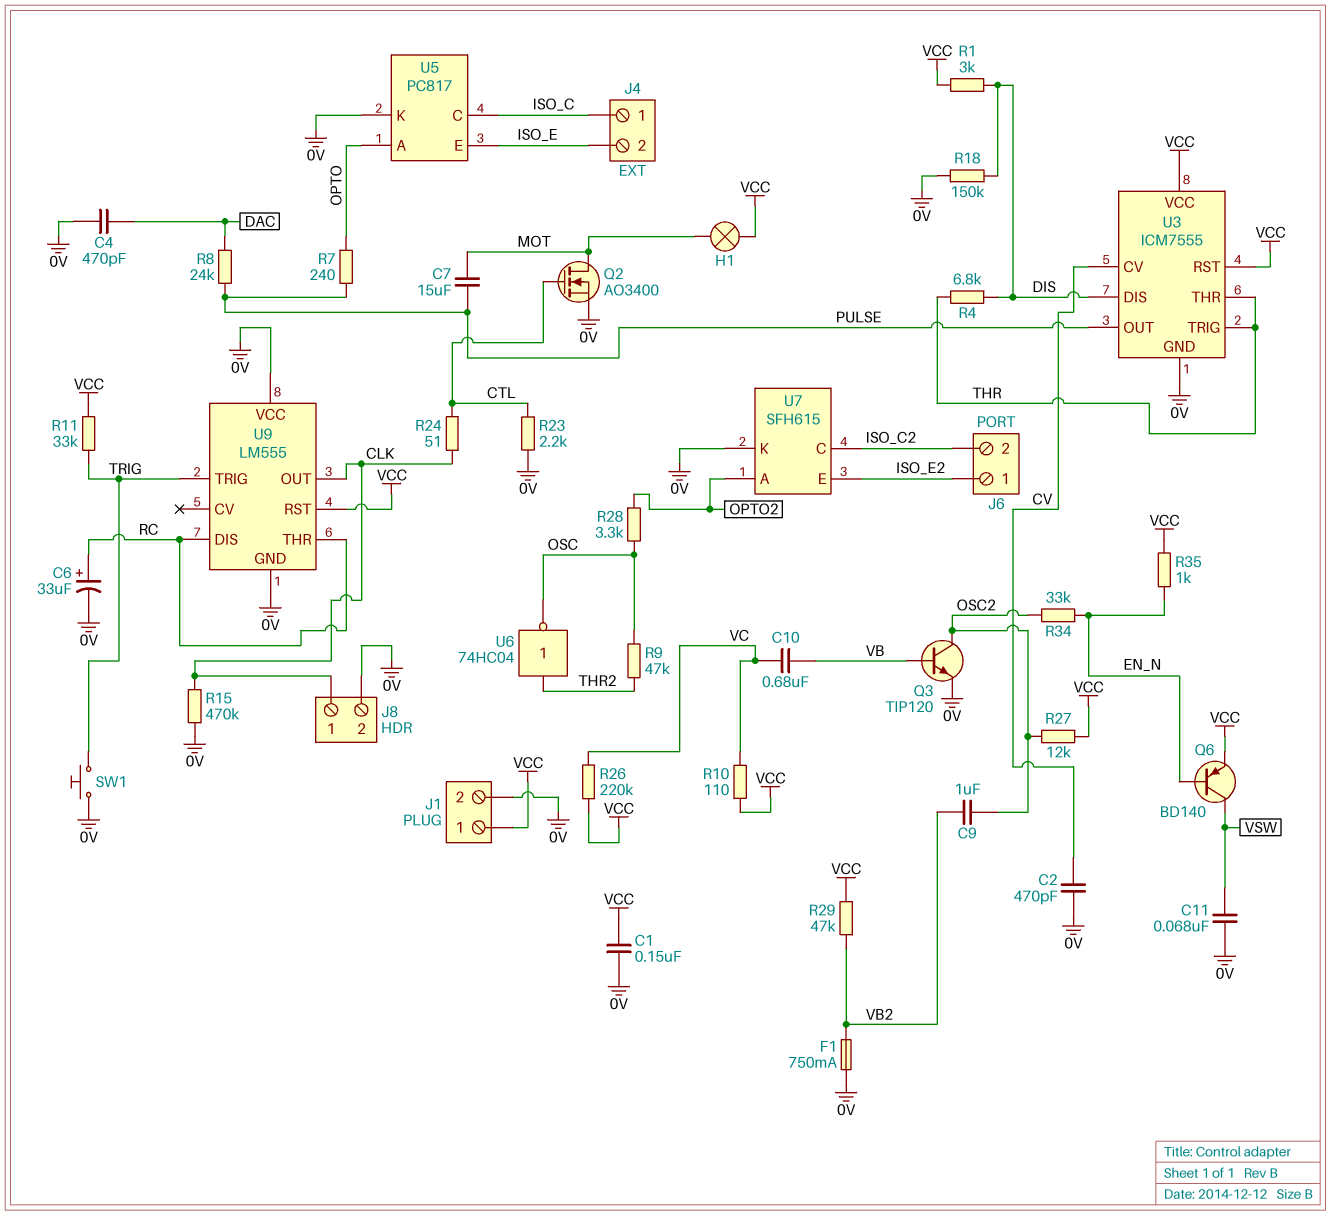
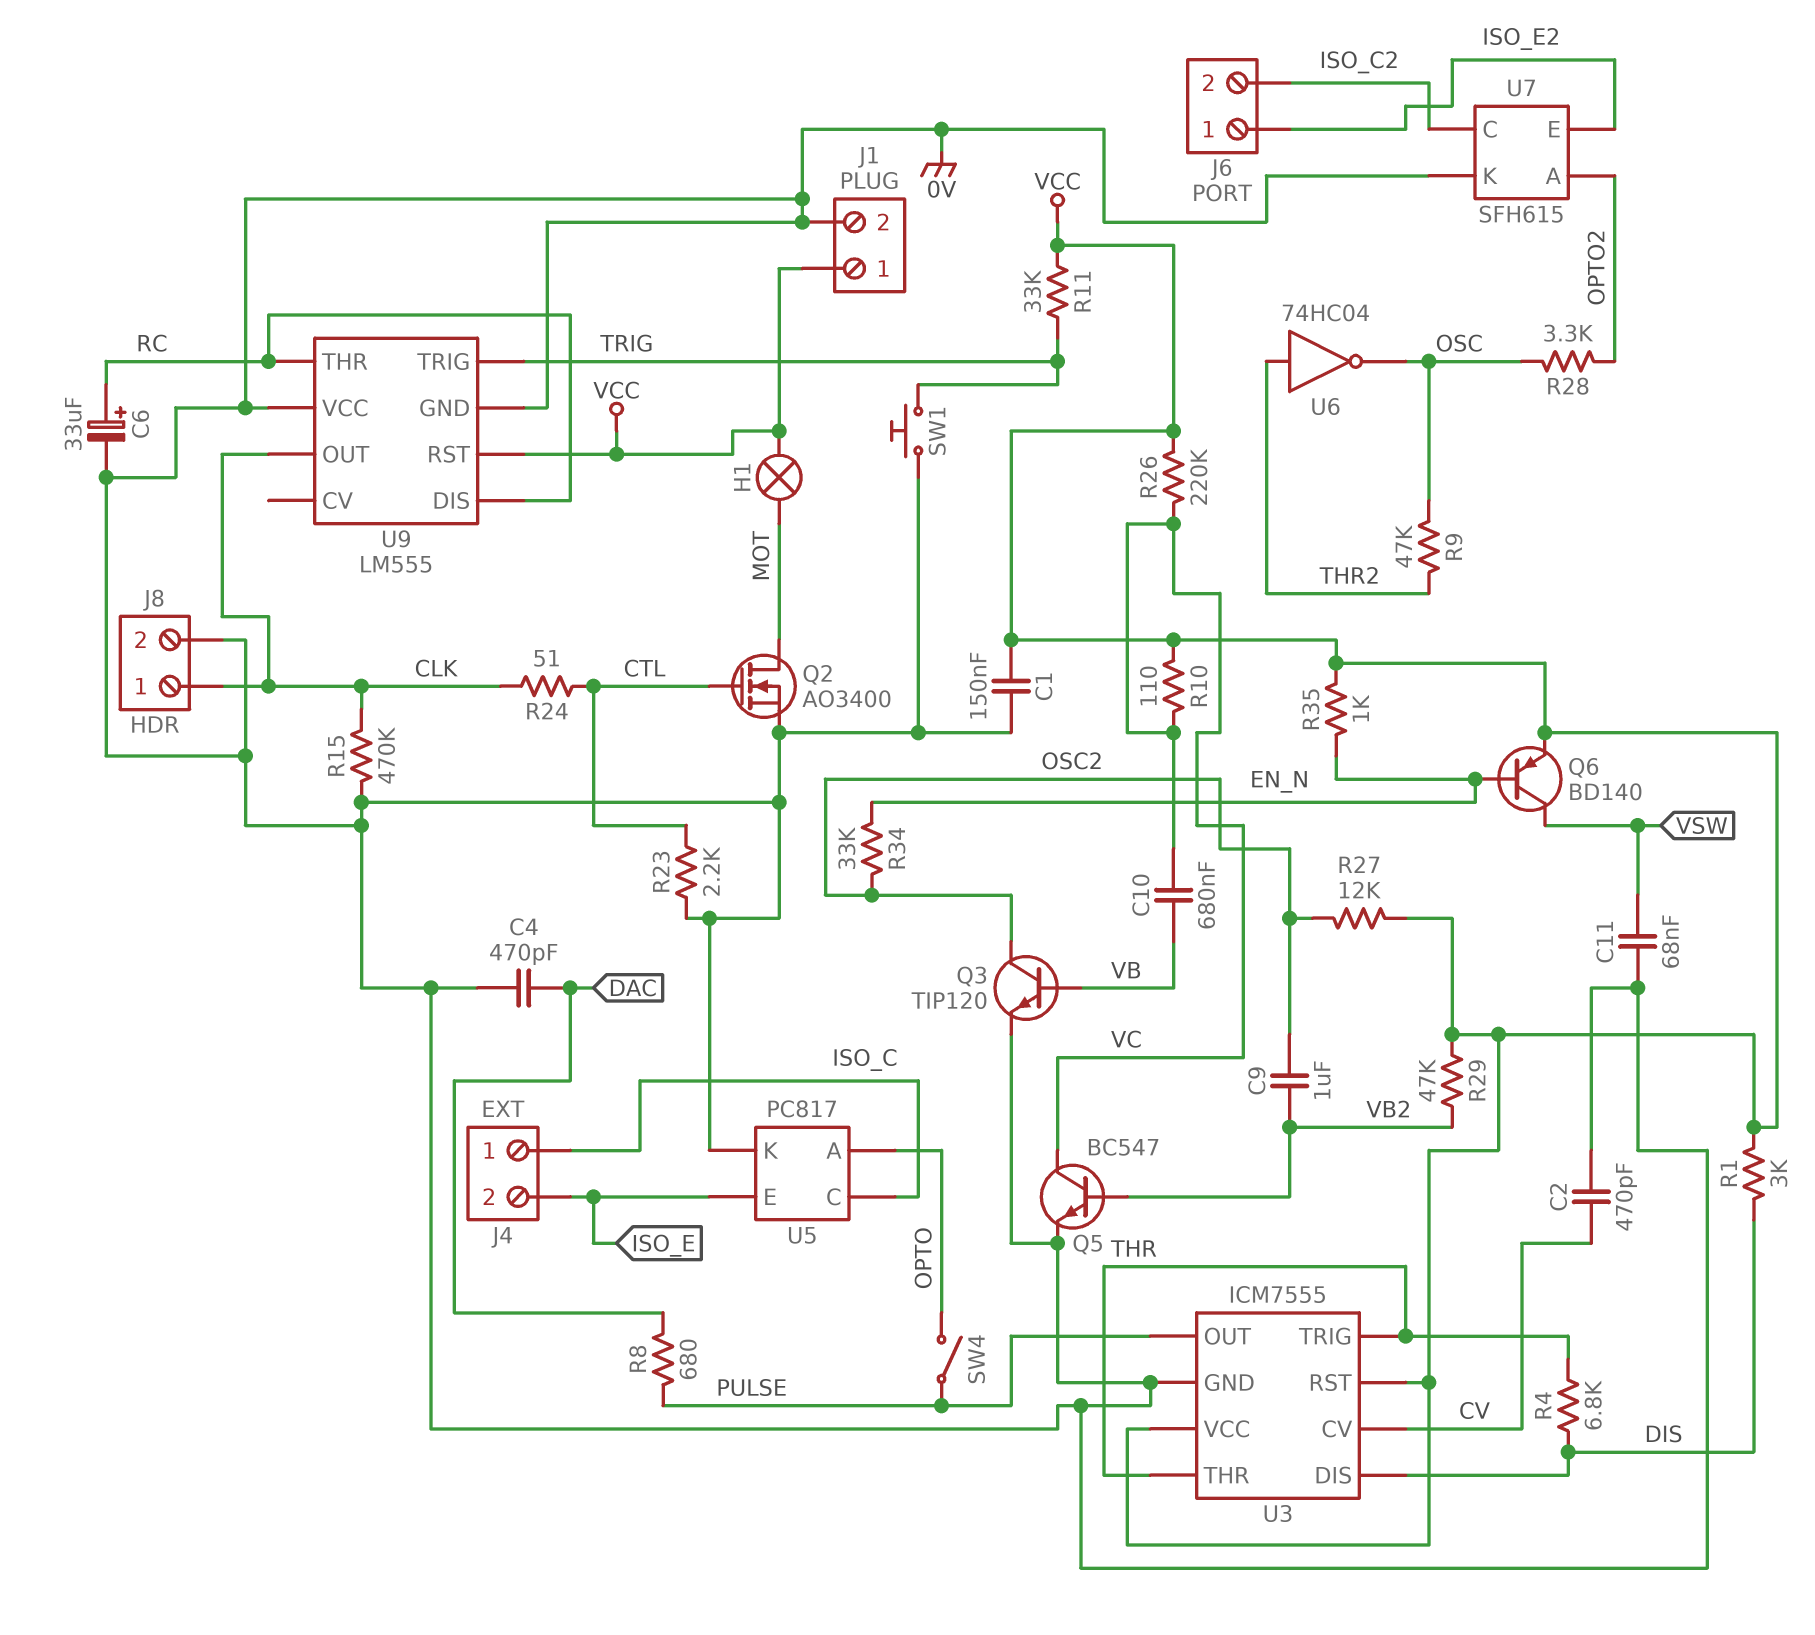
C7: 15uF (MOT, PULSE) -> none
F1: 750mA (0V, VB2) -> none
Q5: none -> NPN BC547 (B VB2, C VC, E 0V)
R7: 240 (OPTO, PULSE) -> none
R8: 24k (DAC, PULSE) -> 680 (DAC, PULSE)
R18: 150k (0V, DIS) -> none
SW4: none -> switch (OPTO, PULSE)

